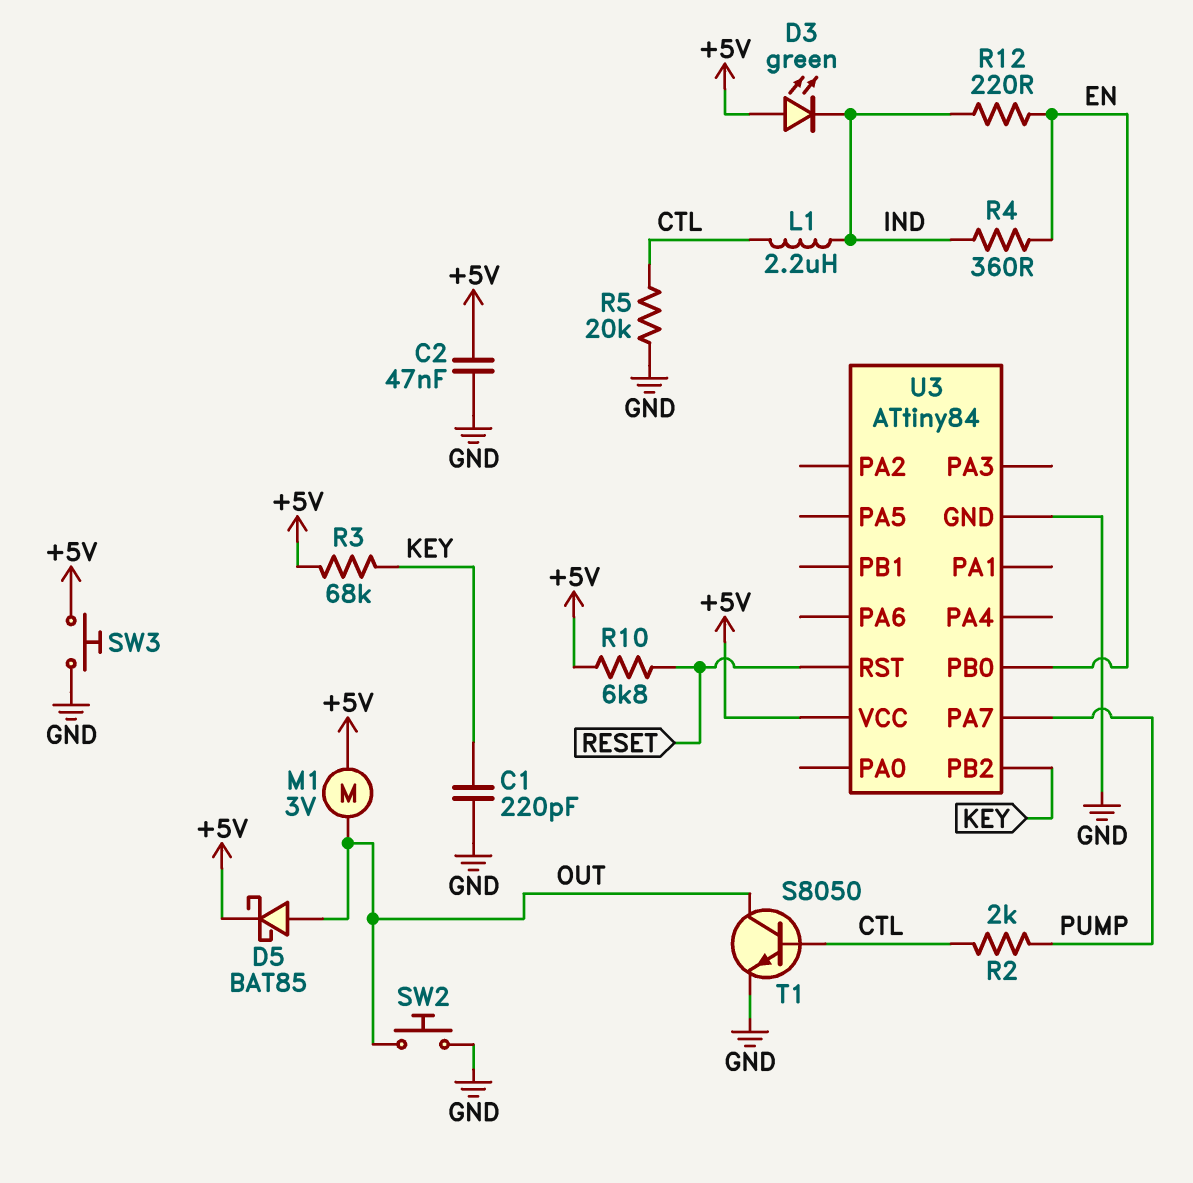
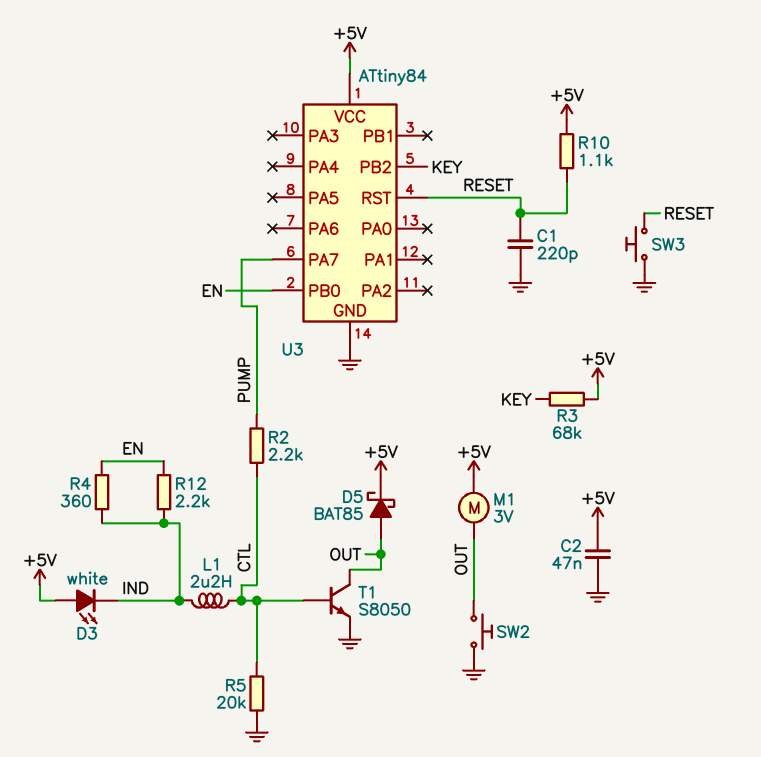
C1: 220pF (GND, KEY) -> 220pF (GND, RESET)
D3: LED green (A +5V, K IND) -> LED white (A +5V, K IND)
R2: 2k (CTL, PUMP) -> 2.2k (CTL, PUMP)
R10: 6.8k (+5V, RESET) -> 1.1k (+5V, RESET)
R12: 220 (EN, IND) -> 2.2k (EN, IND)
SW3: button (+5V, GND) -> button (GND, RESET)

